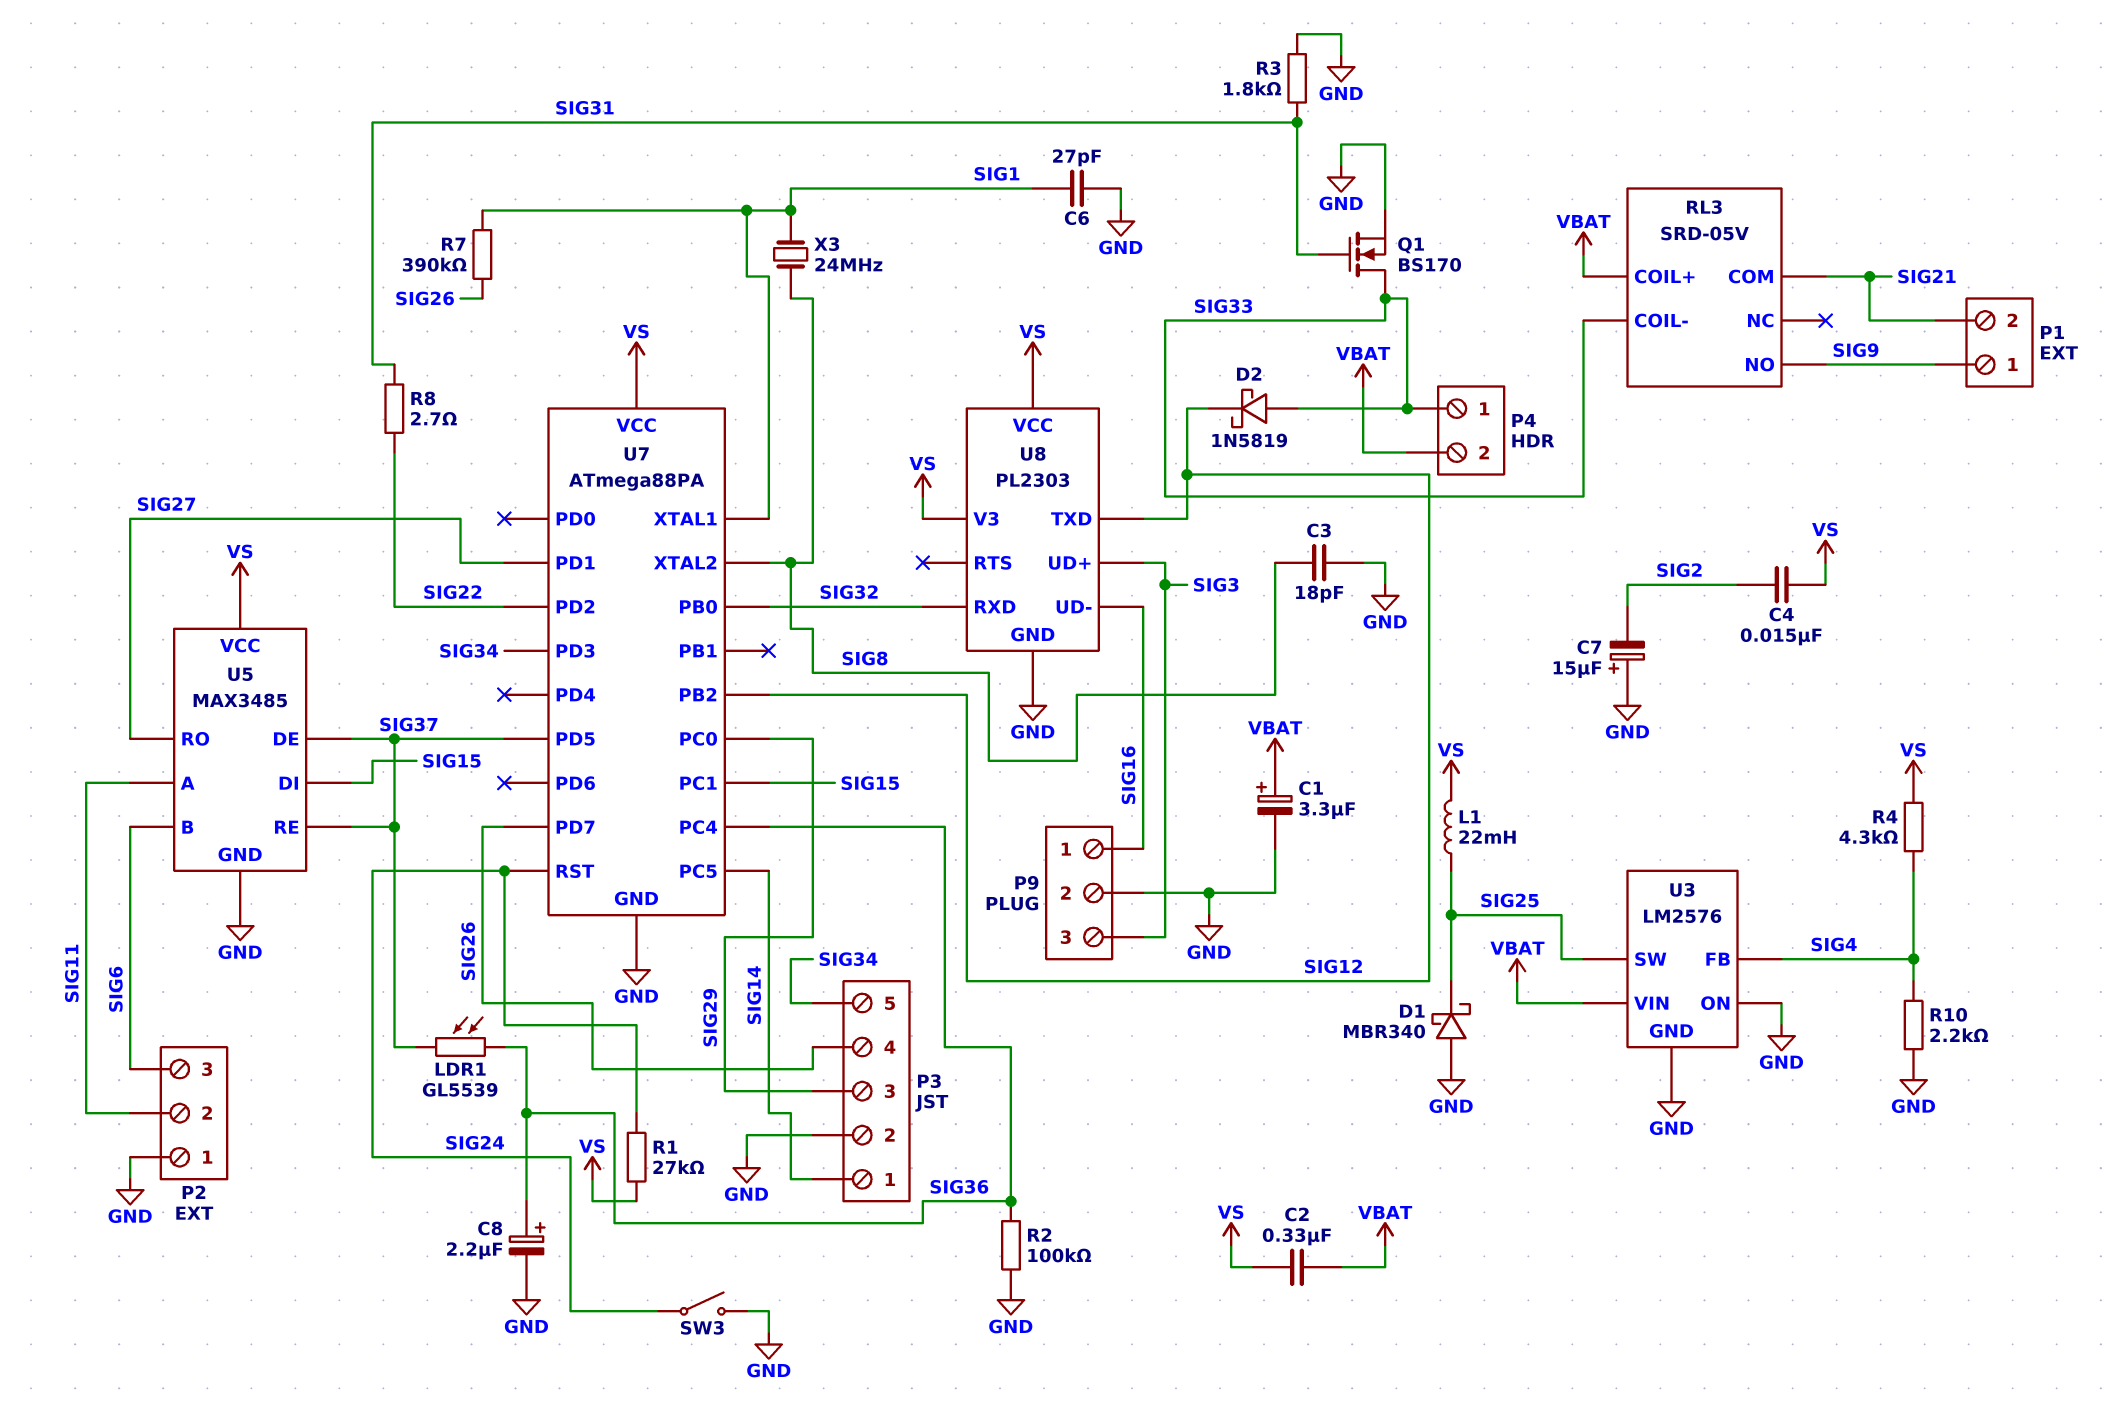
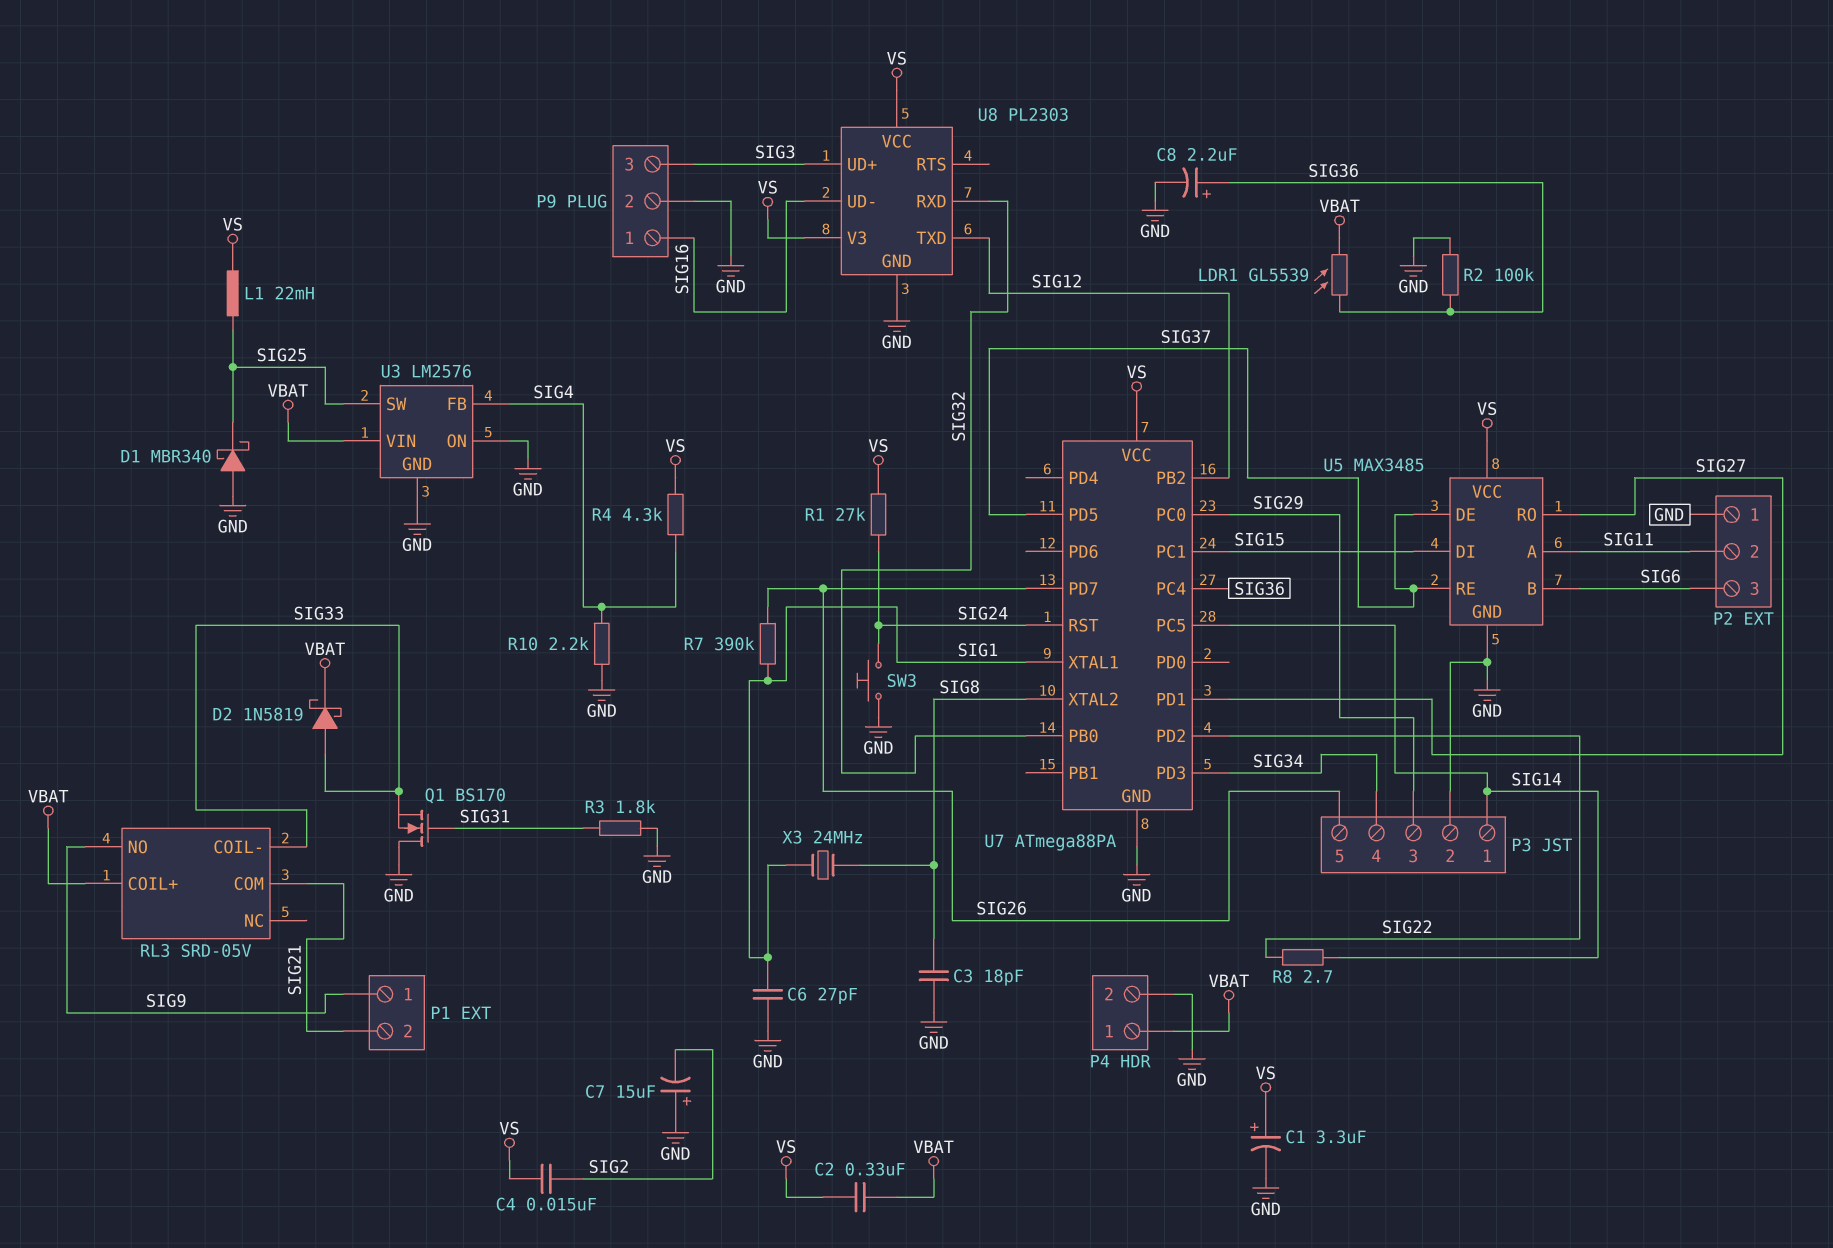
C1: 3.3uF (plus VBAT, minus GND) -> 3.3uF (plus VS, minus GND)
D2: schottky 1N5819 (A SIG33, K SIG12) -> schottky 1N5819 (A SIG33, K VBAT)
LDR1: GL5539 (SIG36, SIG37) -> GL5539 (SIG36, VBAT)
P3 pin 4: SIG26 -> SIG34
P3 pin 5: SIG34 -> SIG26
P4 pin 1: SIG33 -> VBAT
P4 pin 2: VBAT -> GND
Q1: NMOS BS170 (G SIG31, D SIG33, S GND) -> NMOS BS170 (G SIG31, D GND, S SIG33)
R8: 2.7 (SIG22, SIG31) -> 2.7 (SIG14, SIG22)
SW3: switch (GND, SIG24) -> button (GND, SIG24)

